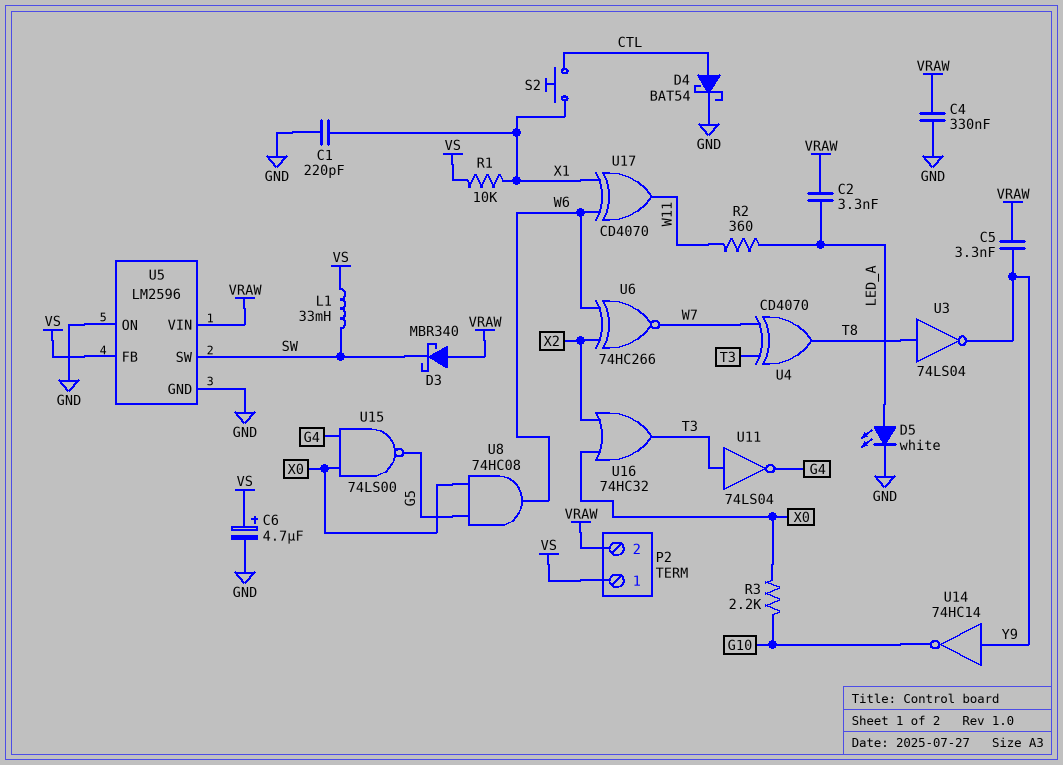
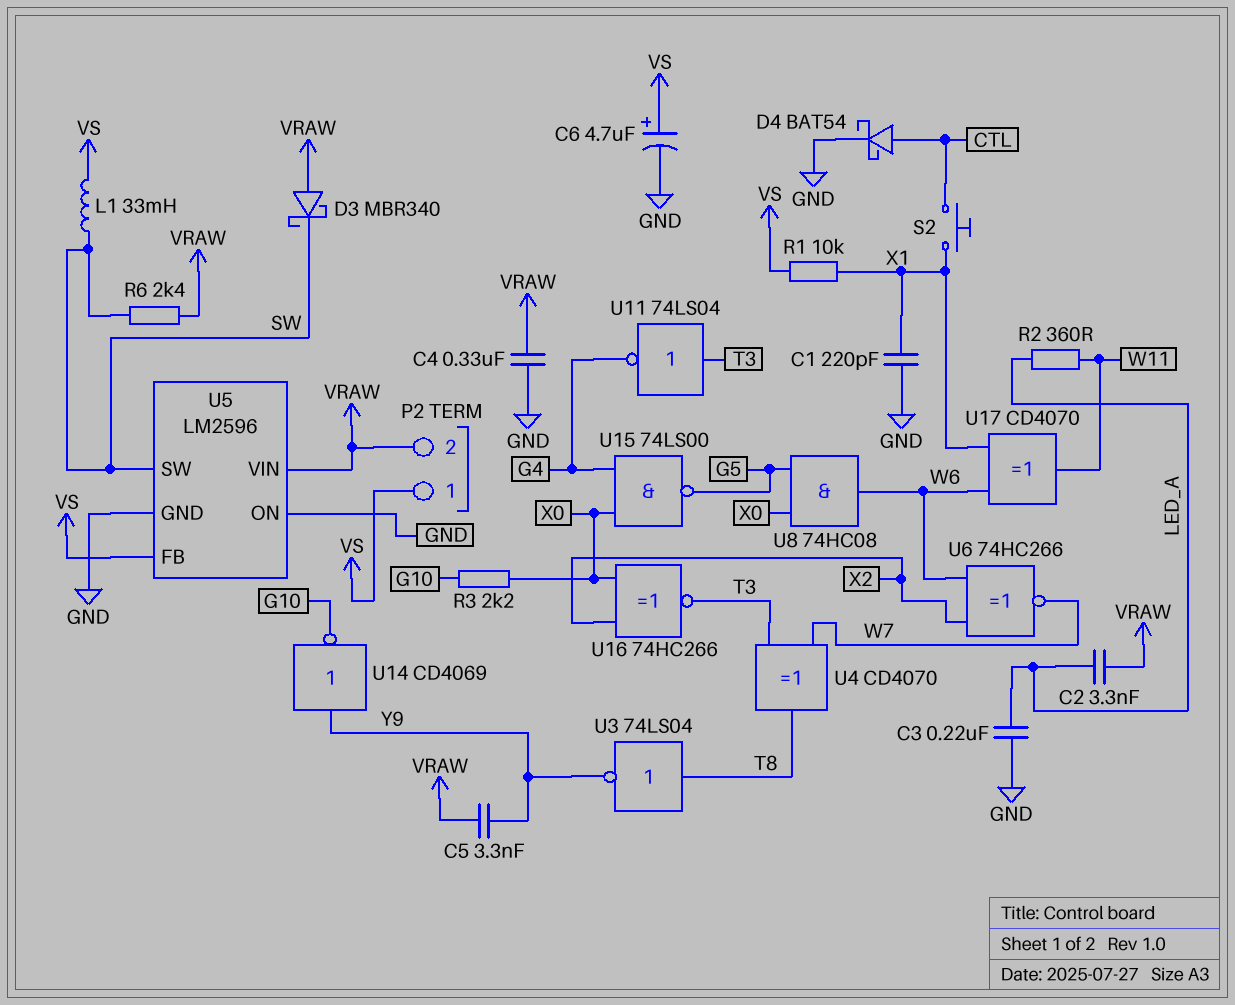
C3: none -> 220nF (GND, LED_A)
D5: LED white (A LED_A, K GND) -> none
R6: none -> 2.4k (SW, VRAW)
U14: NOT 74HC14 (in Y9, out G10) -> NOT CD4069 (in Y9, out G10)
U16: OR 74HC32 (in X0, in X2, out T3) -> XNOR 74HC266 (in X0, in X2, out T3)

